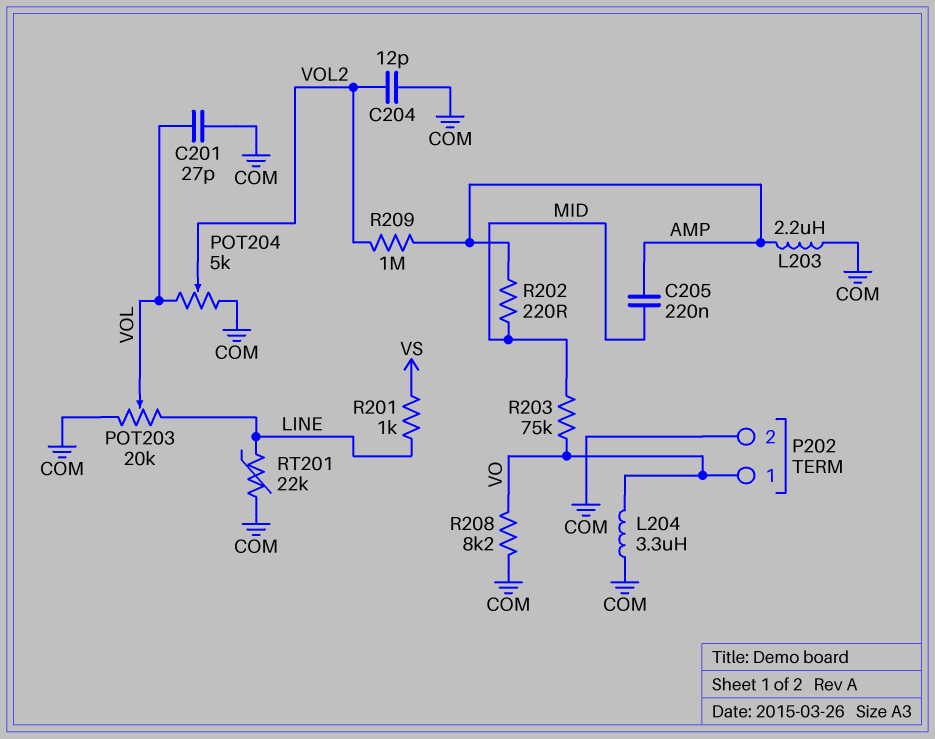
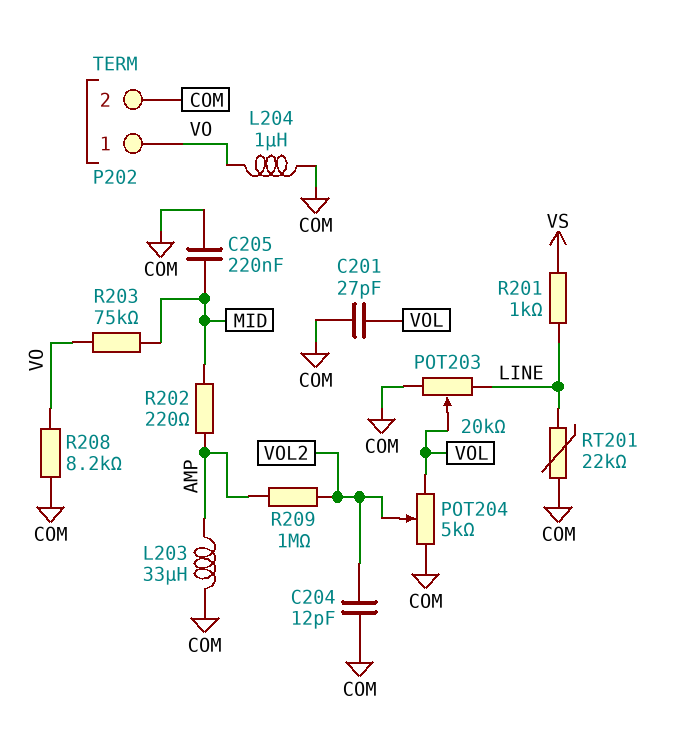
C205: 220nF (AMP, MID) -> 220nF (COM, MID)
L203: 2.2uH (AMP, COM) -> 33uH (AMP, COM)
L204: 3.3uH (COM, VO) -> 1uH (COM, VO)

